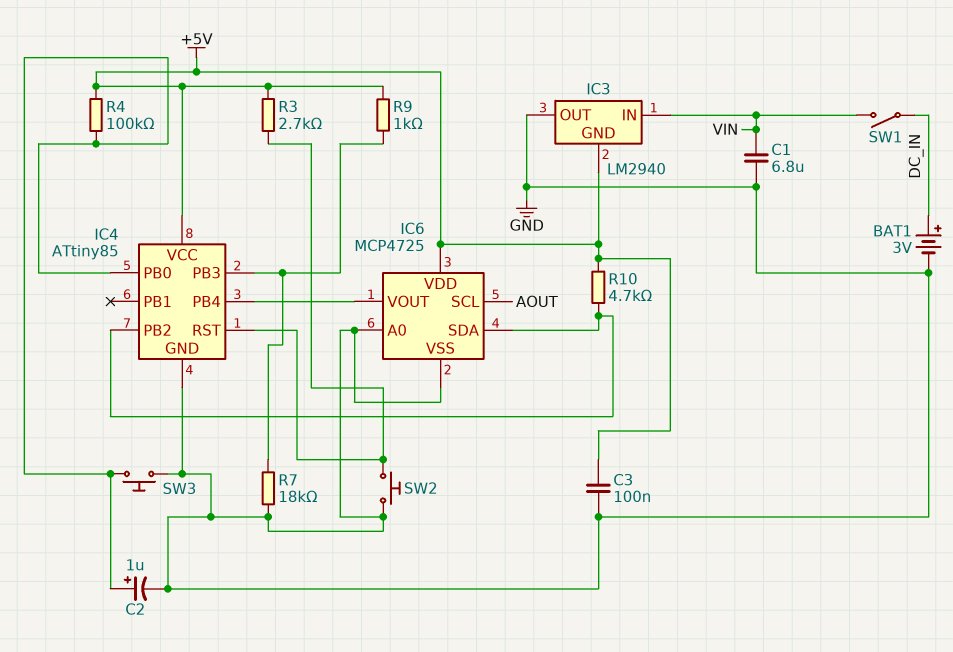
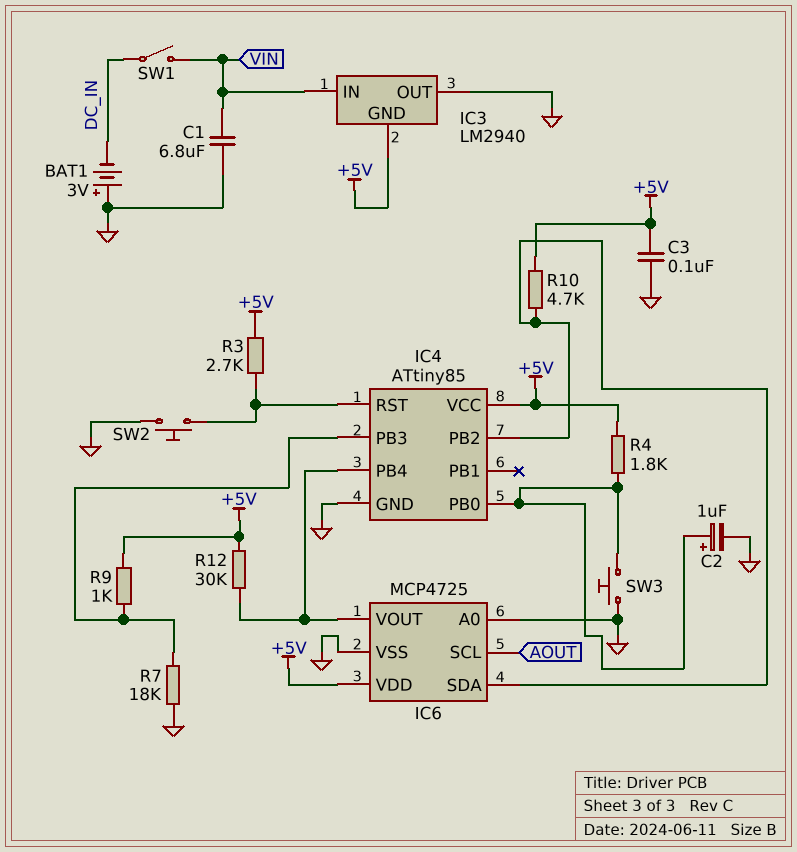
BAT1: 3V (plus DC_IN, minus GND) -> 3V (plus GND, minus DC_IN)
R4: 100k (+5V, IC4/PB0) -> 1.8k (+5V, IC4/PB0)
R12: none -> 30k (+5V, IC4/PB4)

